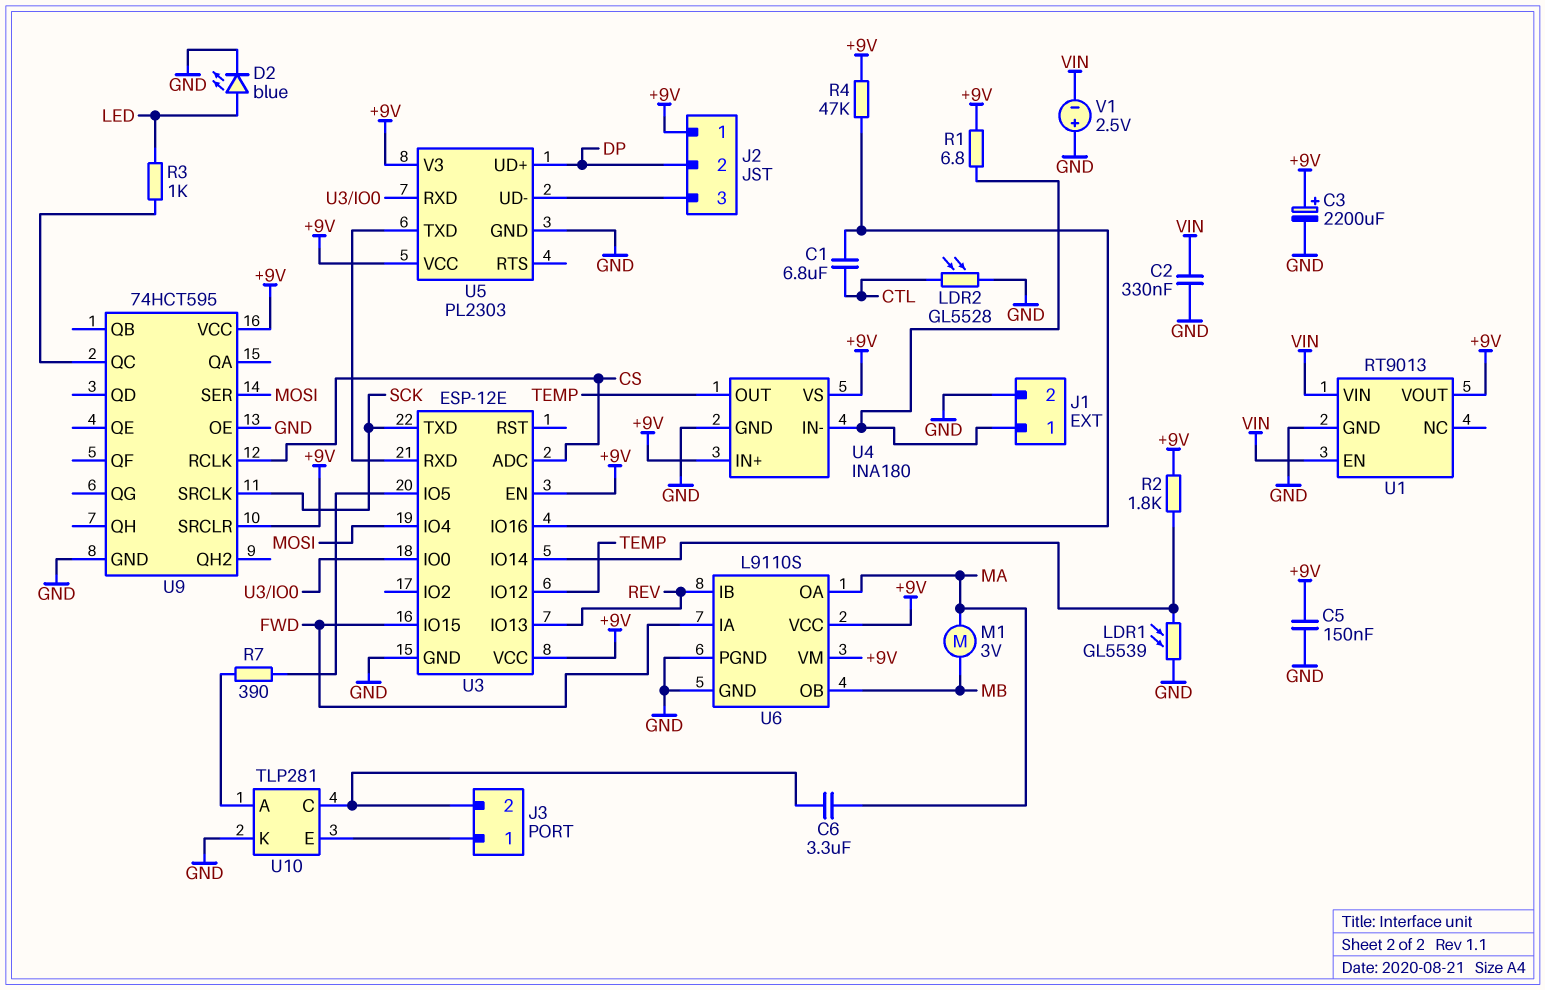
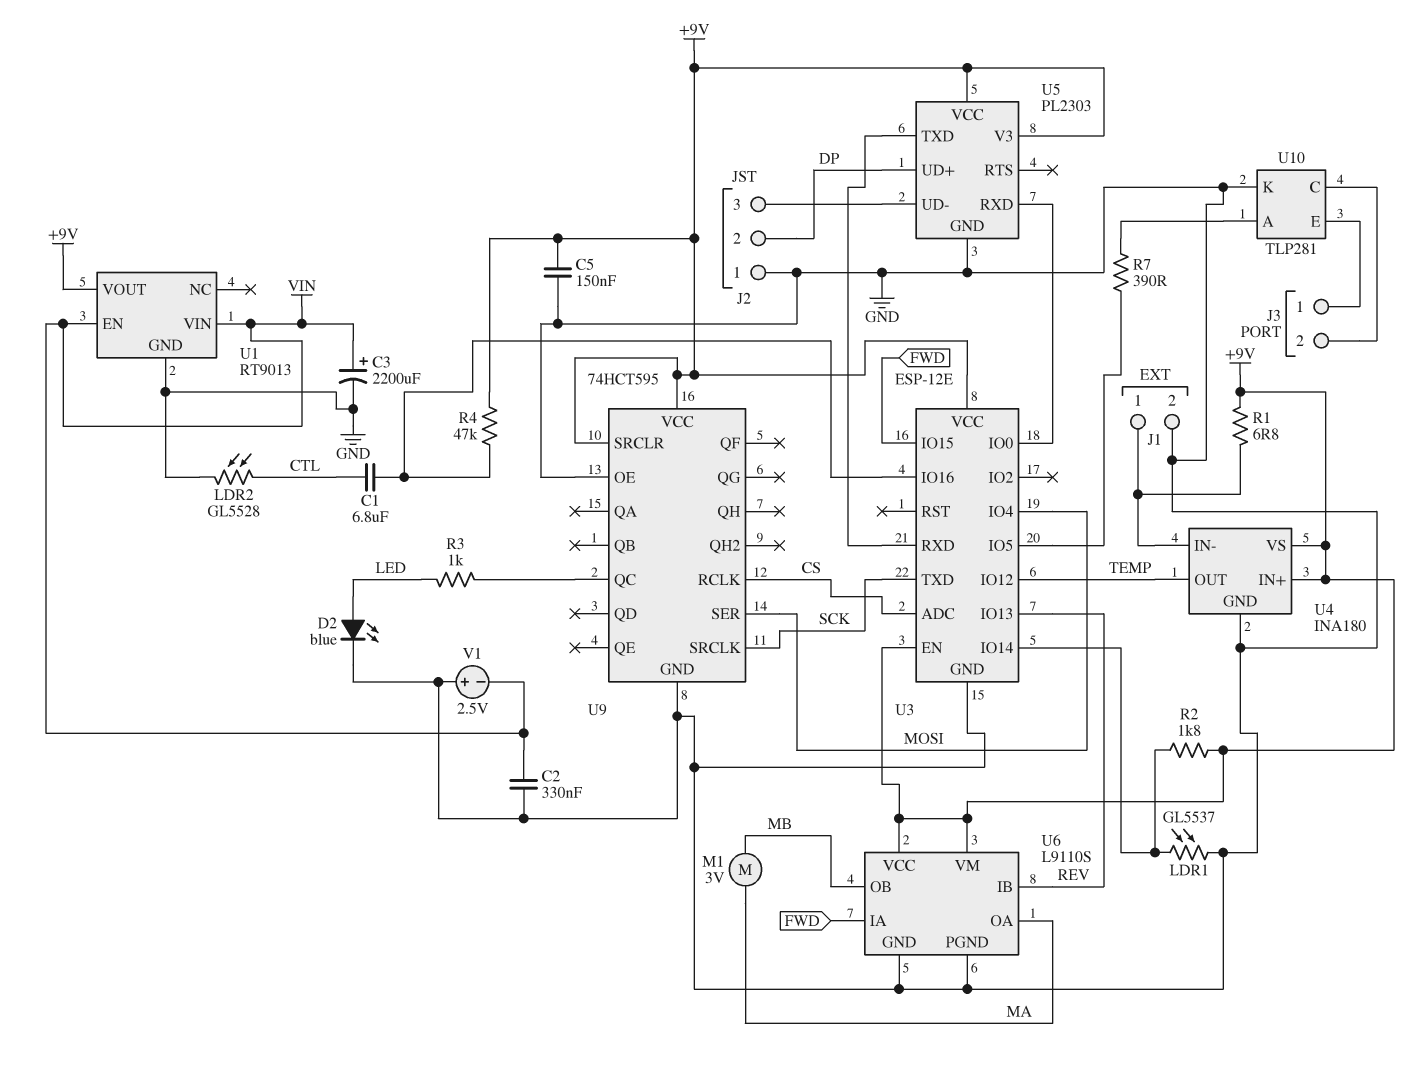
C3: 2200uF (plus +9V, minus GND) -> 2200uF (plus VIN, minus GND)
C6: 3.3uF (J3/2, MA) -> none
J2 pin 1: +9V -> GND
LDR1: GL5539 (GND, U3/IO14) -> GL5537 (GND, U3/IO14)

